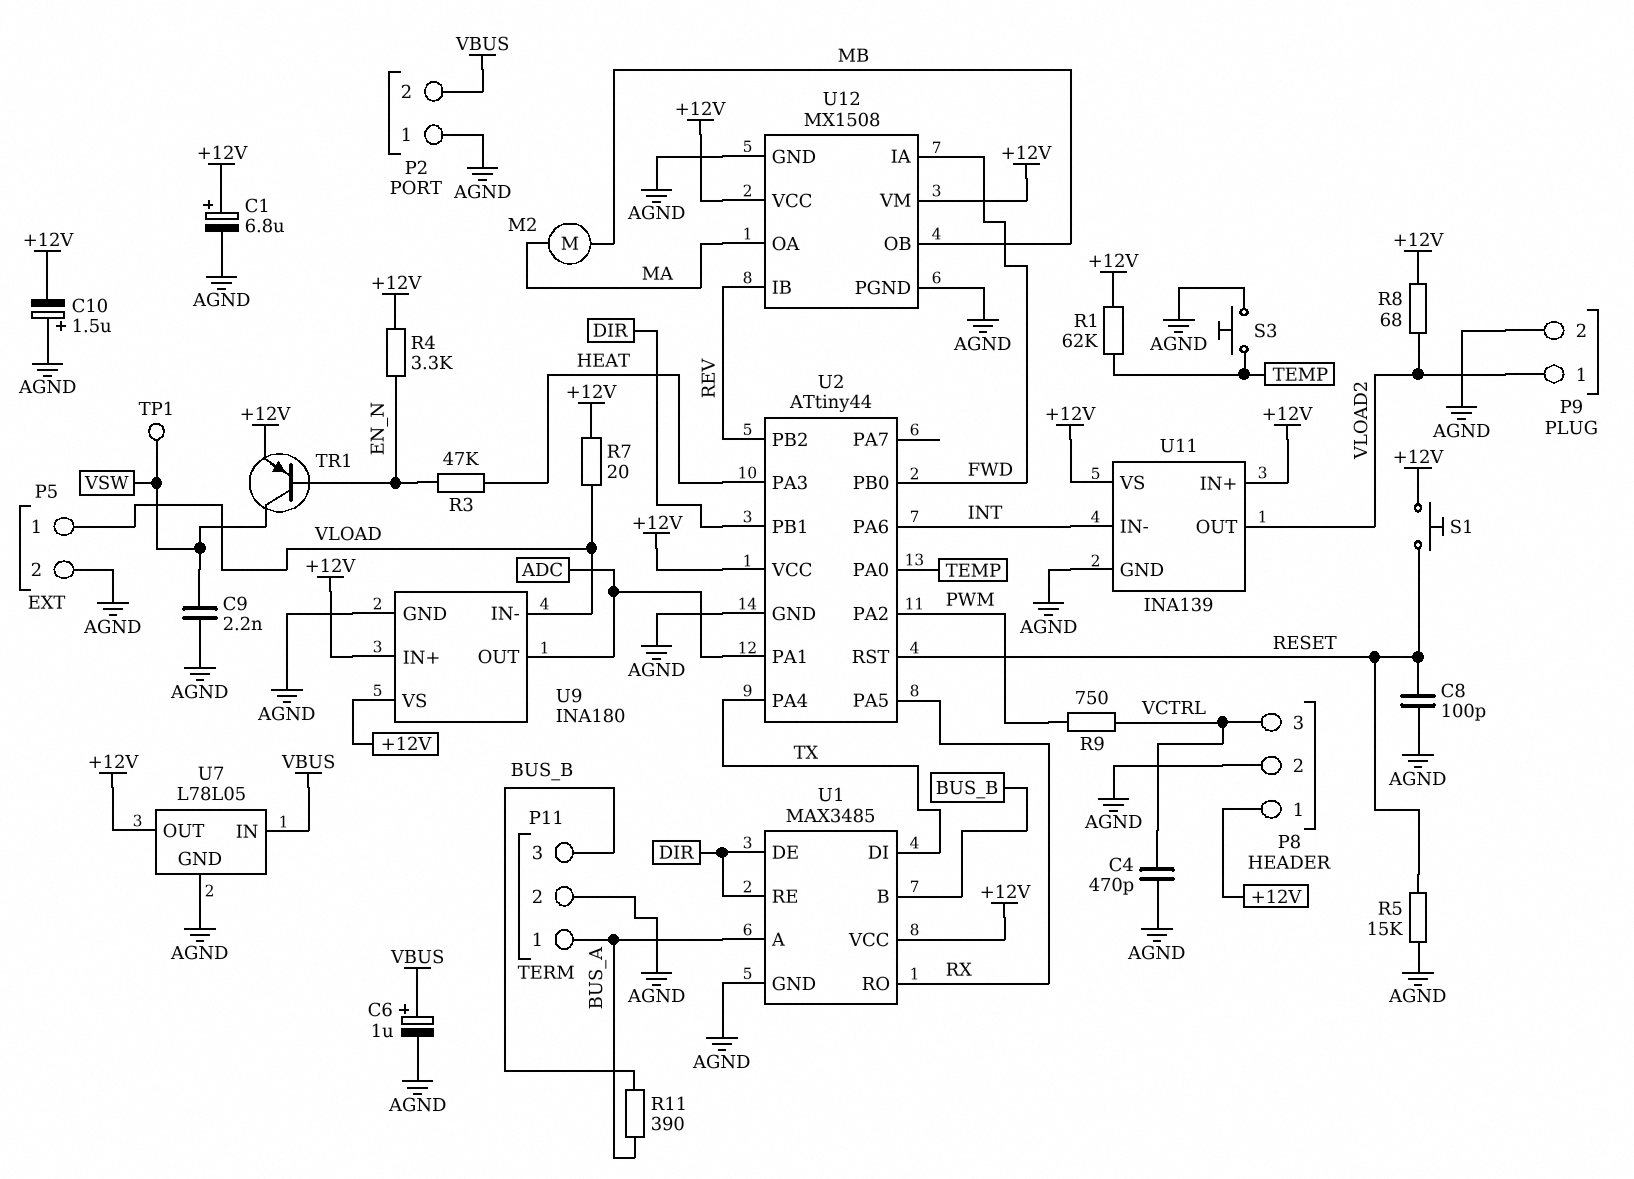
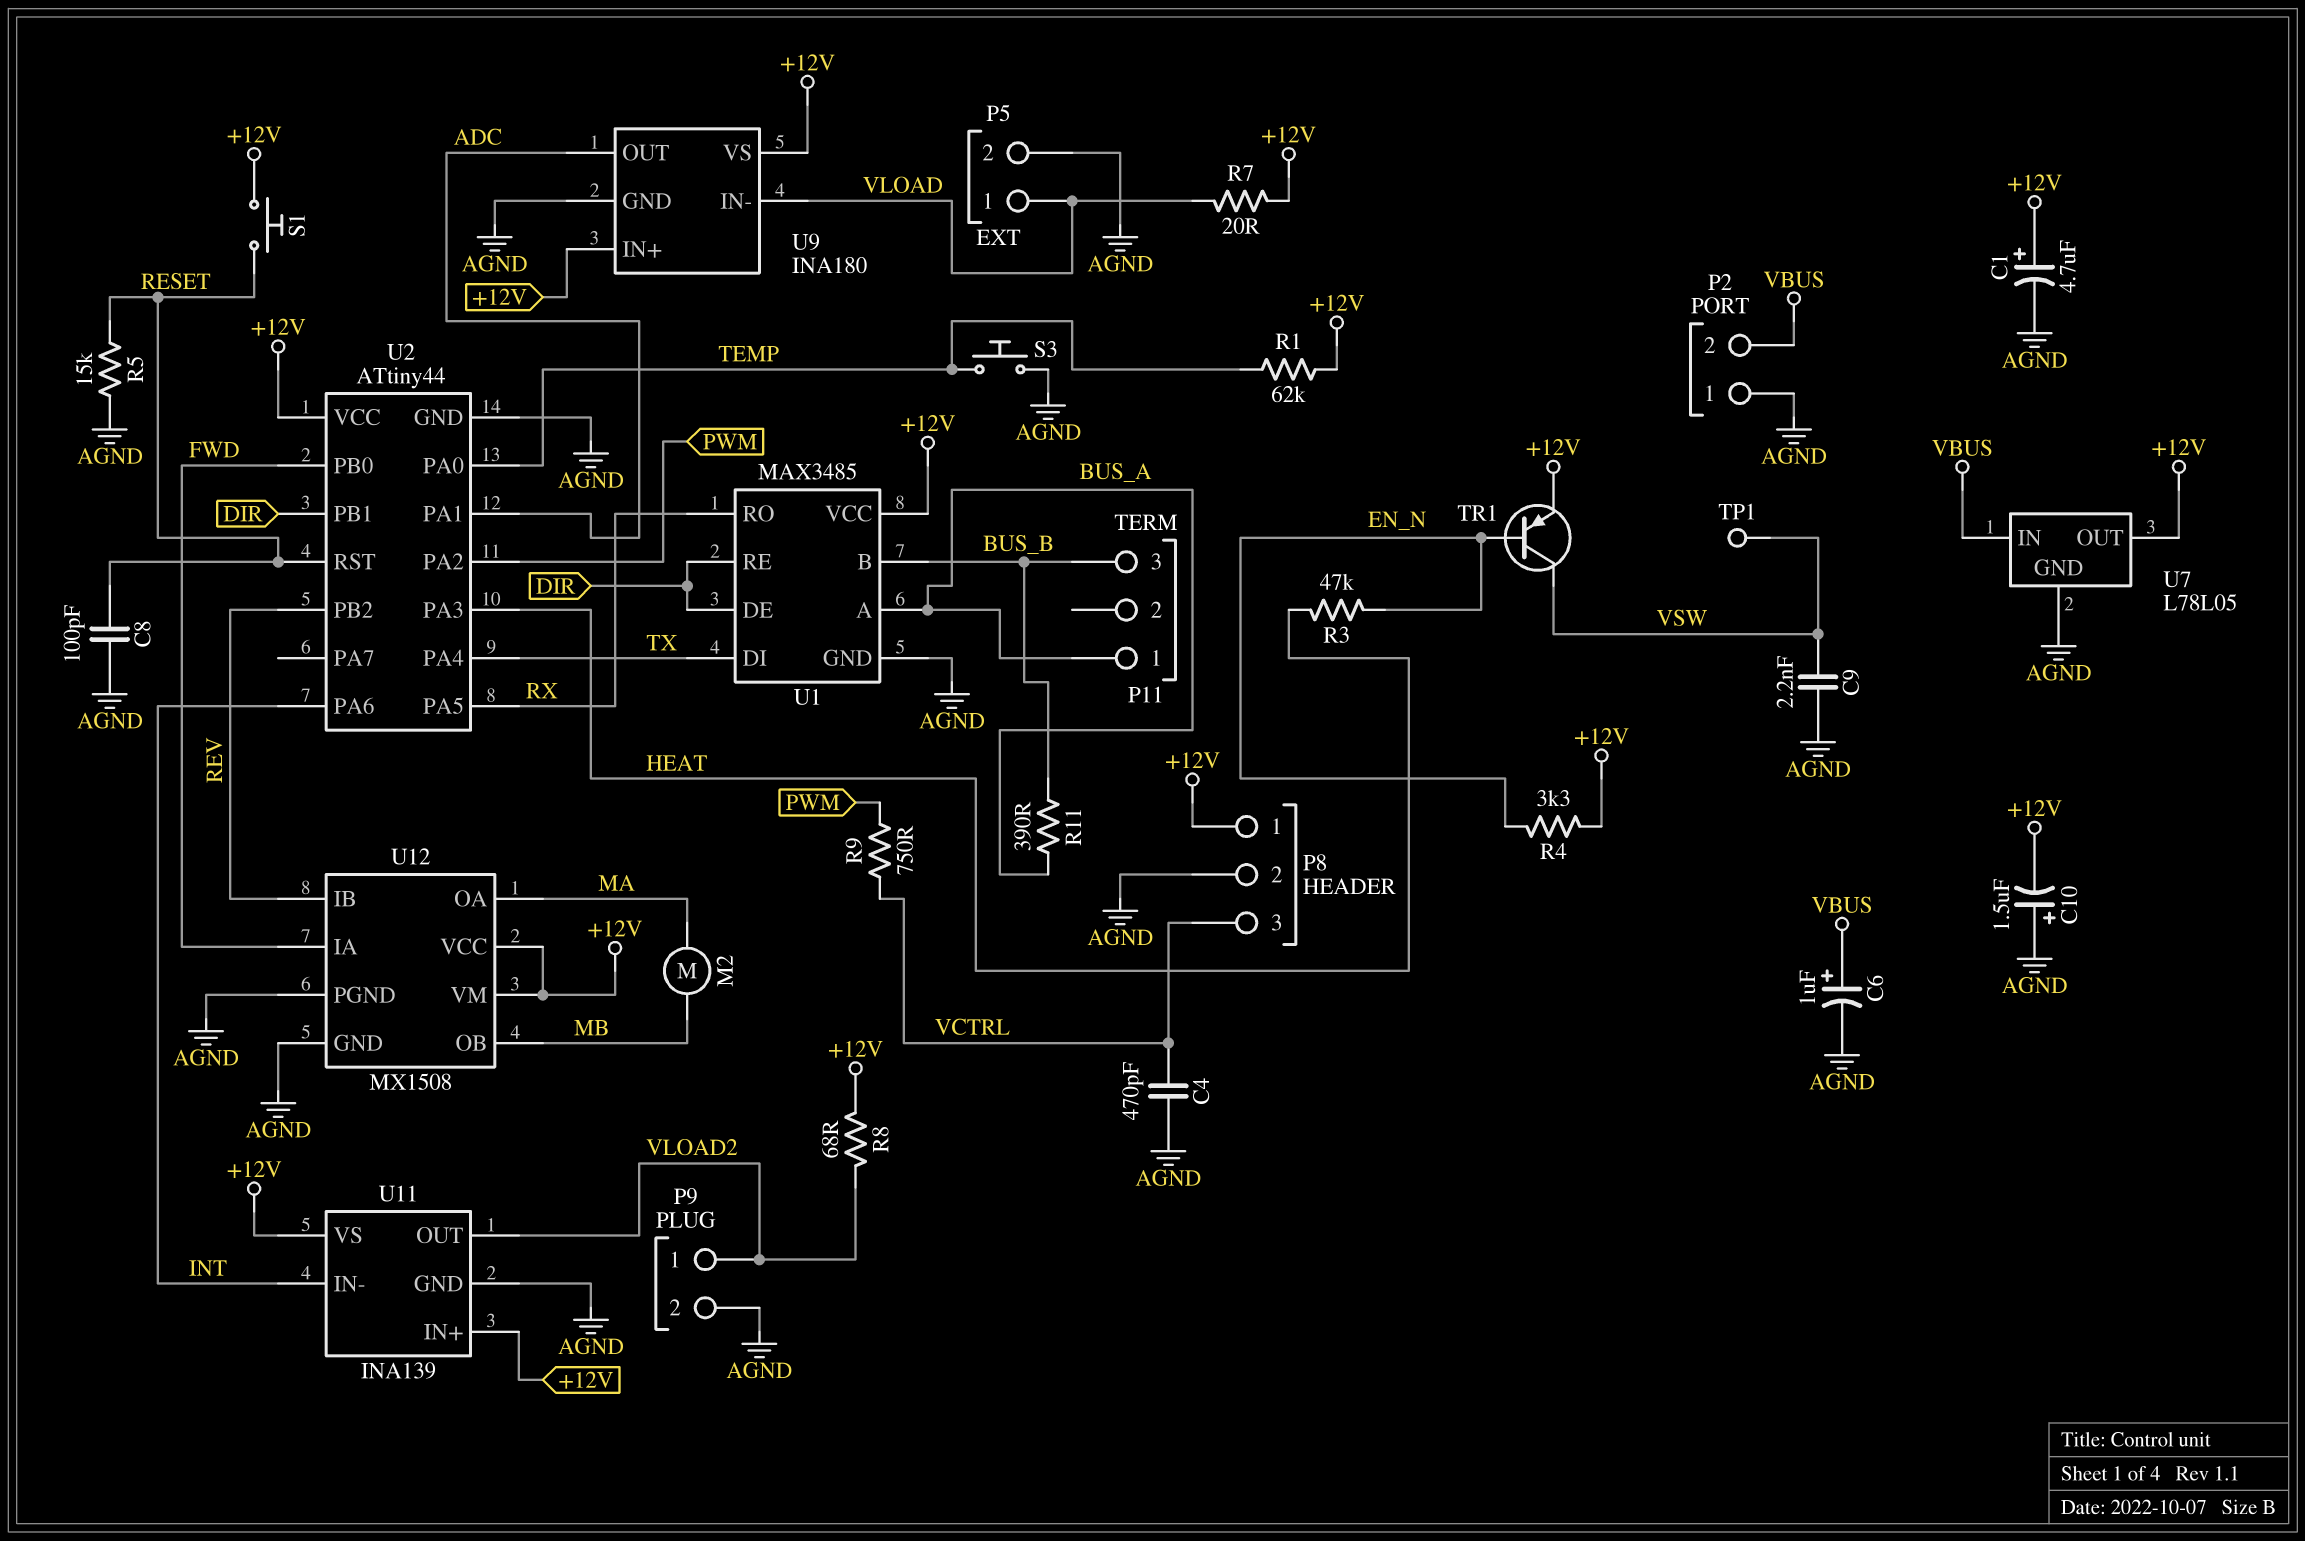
C1: 6.8uF (plus +12V, minus AGND) -> 4.7uF (plus +12V, minus AGND)
P11 pin 2: AGND -> none

